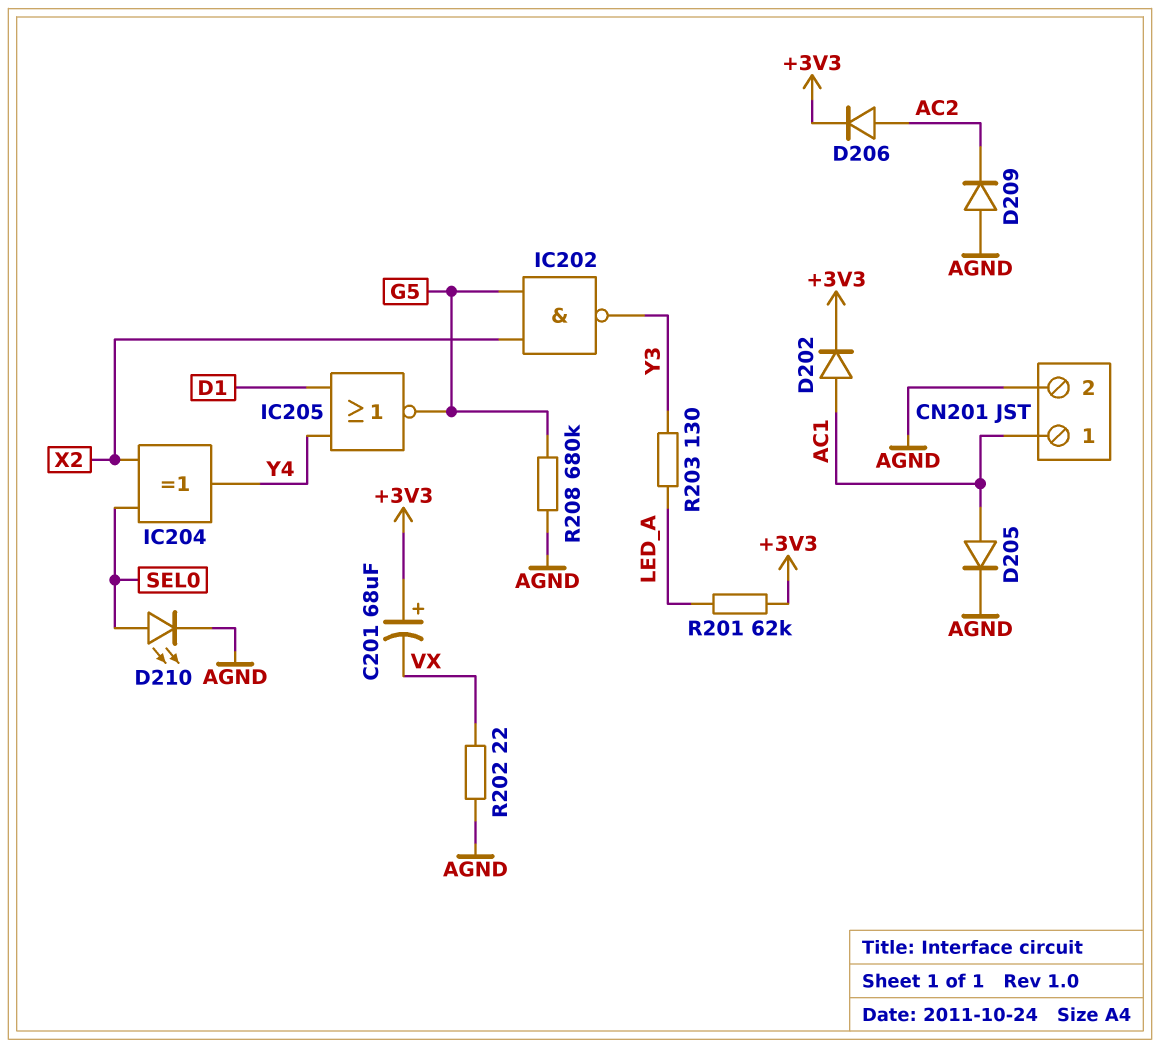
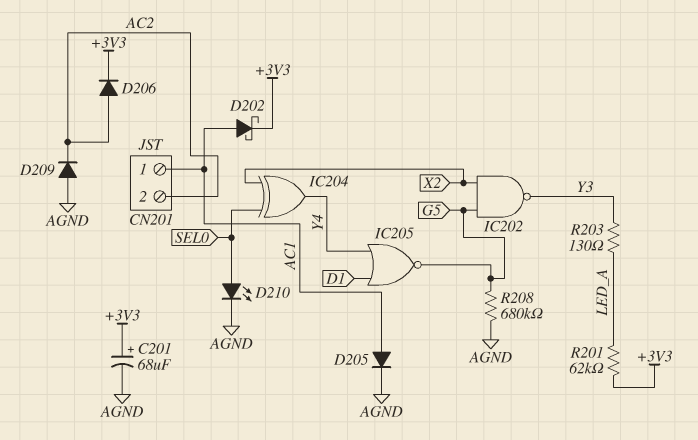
C201: 68uF (plus +3V3, minus VX) -> 68uF (plus +3V3, minus AGND)
CN201 pin 2: AGND -> AC2
D202: diode (A AC1, K +3V3) -> schottky (A AC1, K +3V3)
R202: 22 (AGND, VX) -> none

